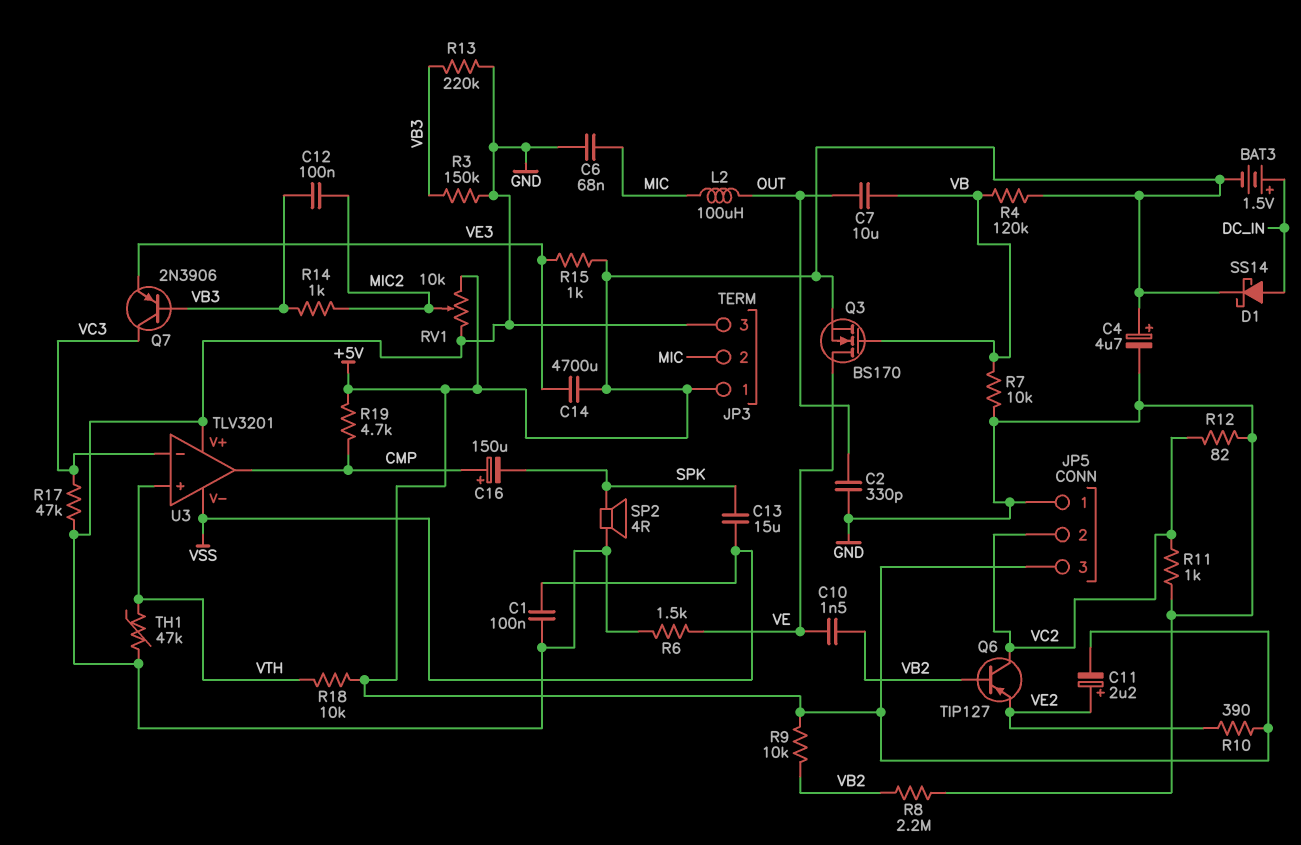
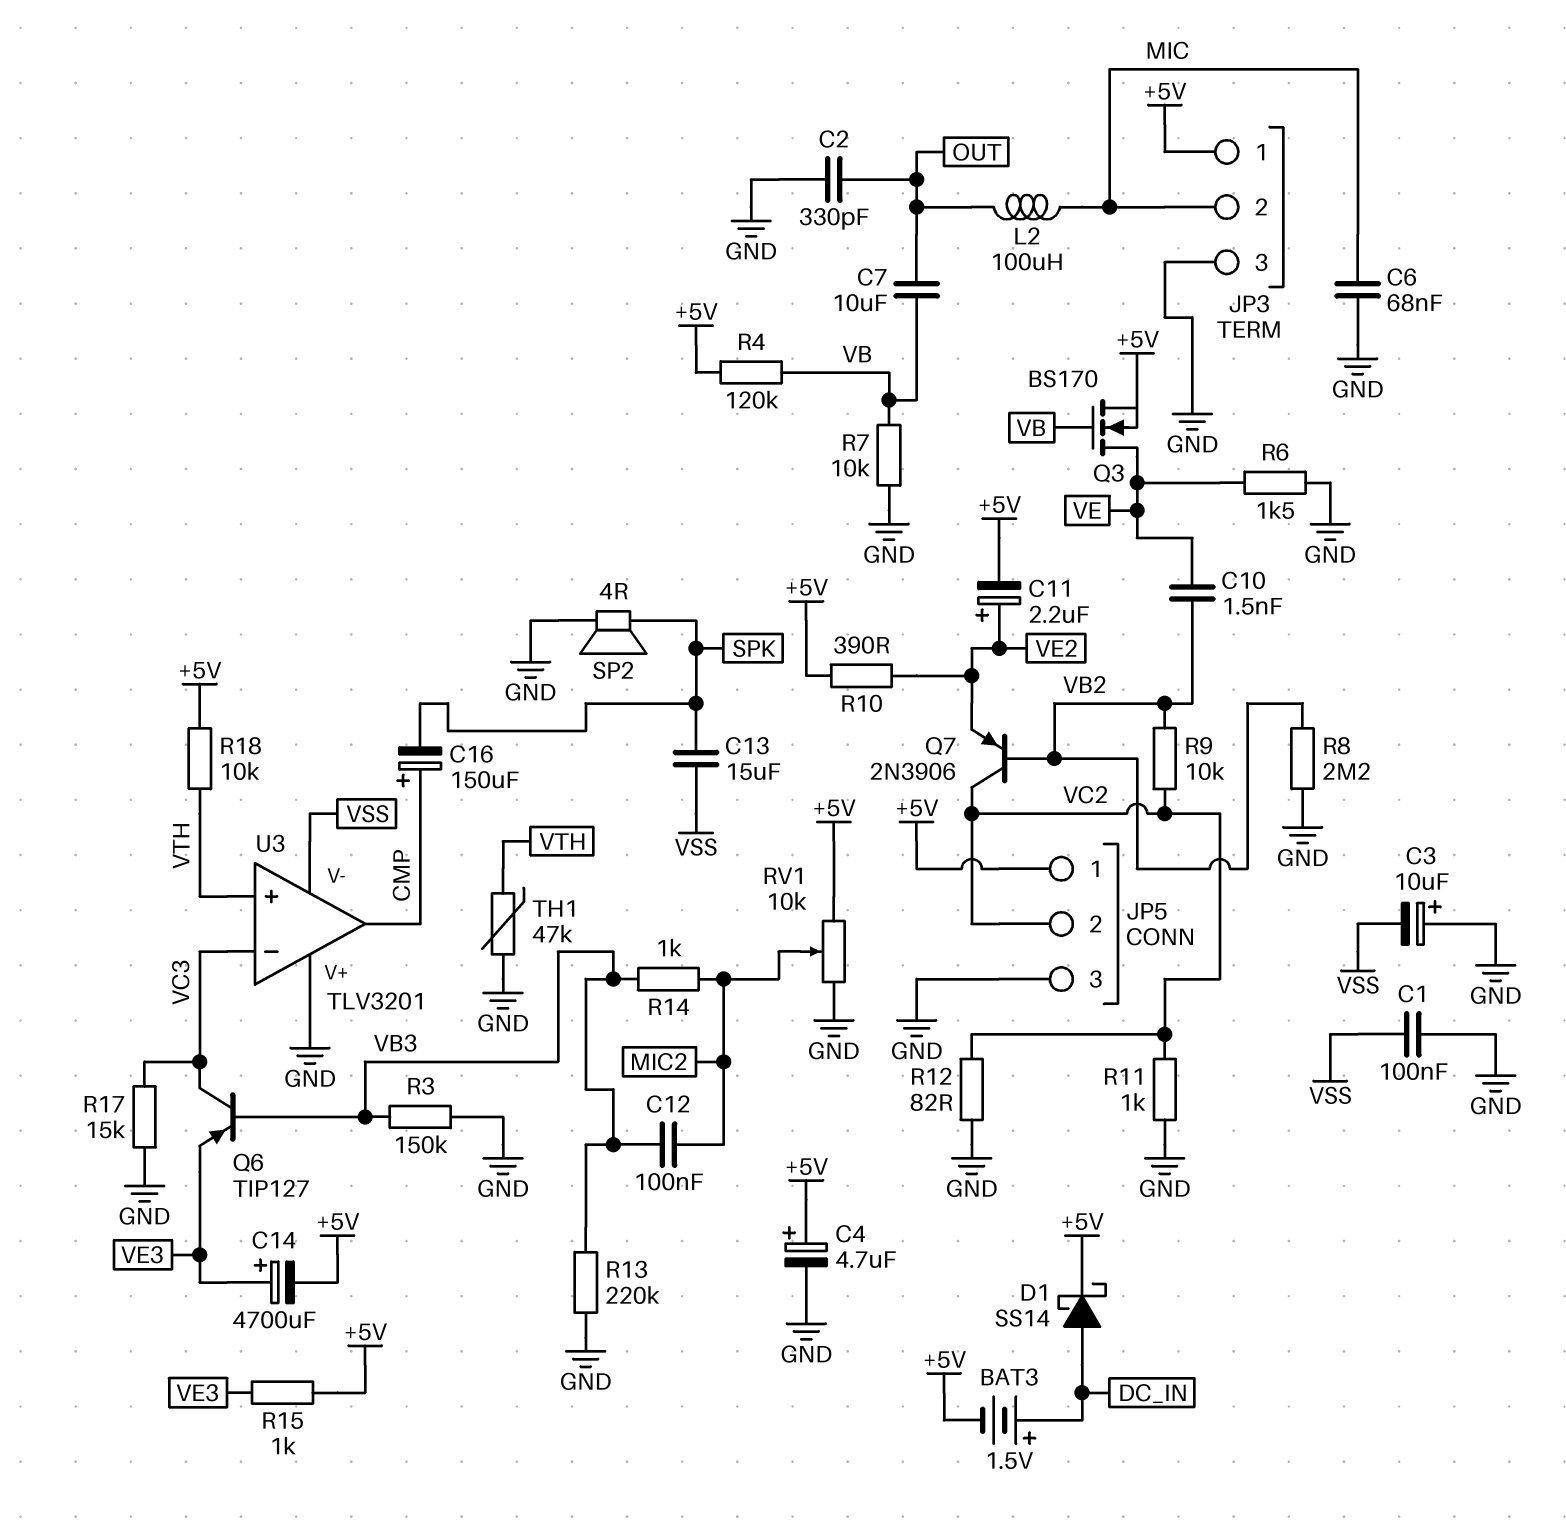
C3: none -> 10uF (plus GND, minus VSS)
C14: 4700uF (+5V, VE3) -> 4700uF (plus VE3, minus +5V)
JP5 pin 1: GND -> +5V
JP5 pin 3: +5V -> GND
Q6: PNP TIP127 (B VB2, C VC2, E VE2) -> PNP TIP127 (B VB3, C VC3, E VE3)
Q7: PNP 2N3906 (B VB3, C VC3, E VE3) -> PNP 2N3906 (B VB2, C VC2, E VE2)
R9: 10k (+5V, VB2) -> 10k (VB2, VC2)
R17: 47k (GND, VC3) -> 15k (GND, VC3)
R19: 4.7k (+5V, CMP) -> none

